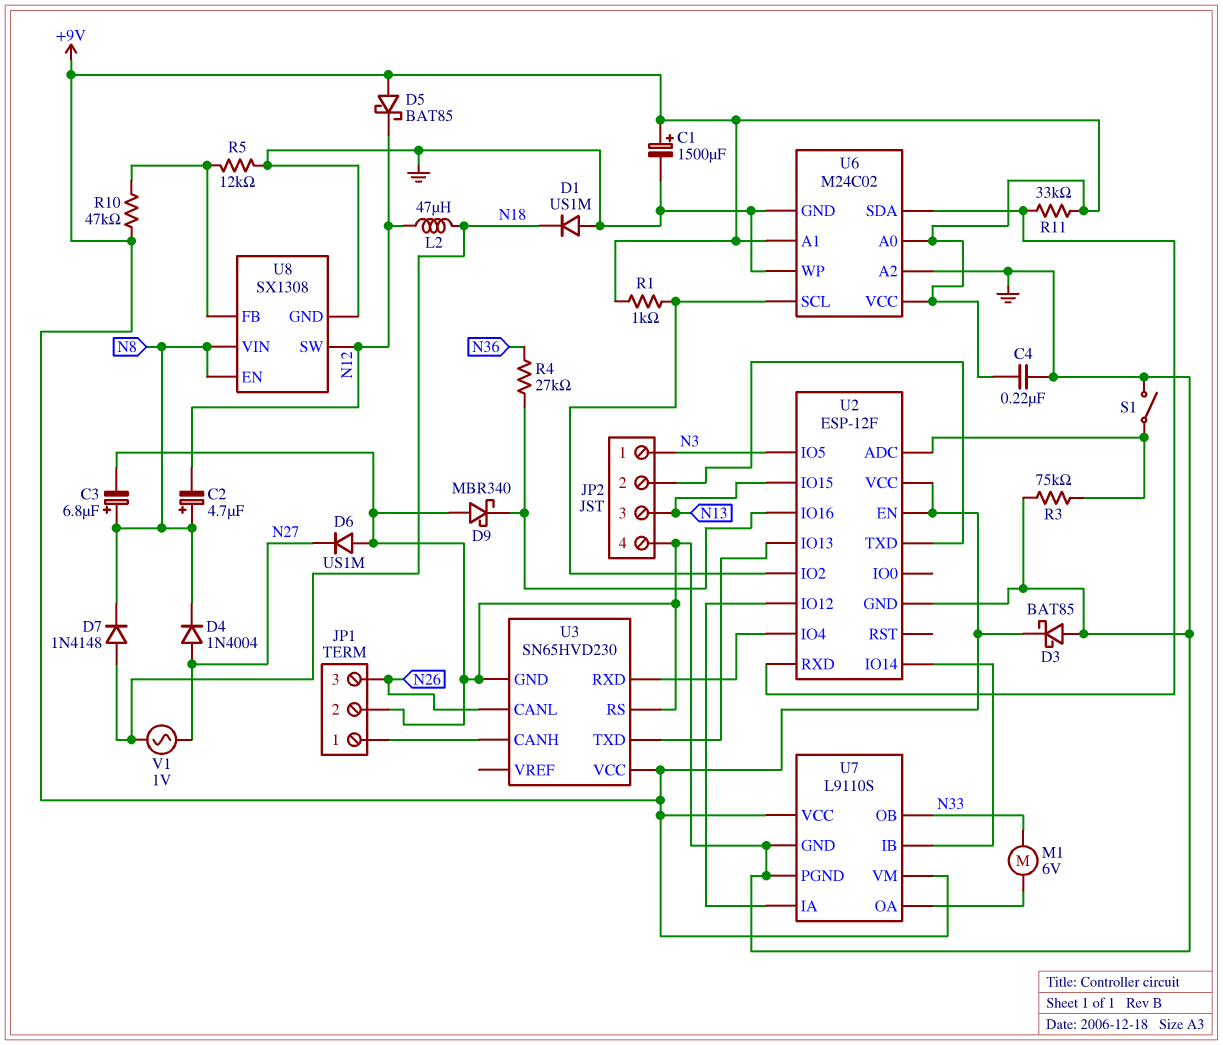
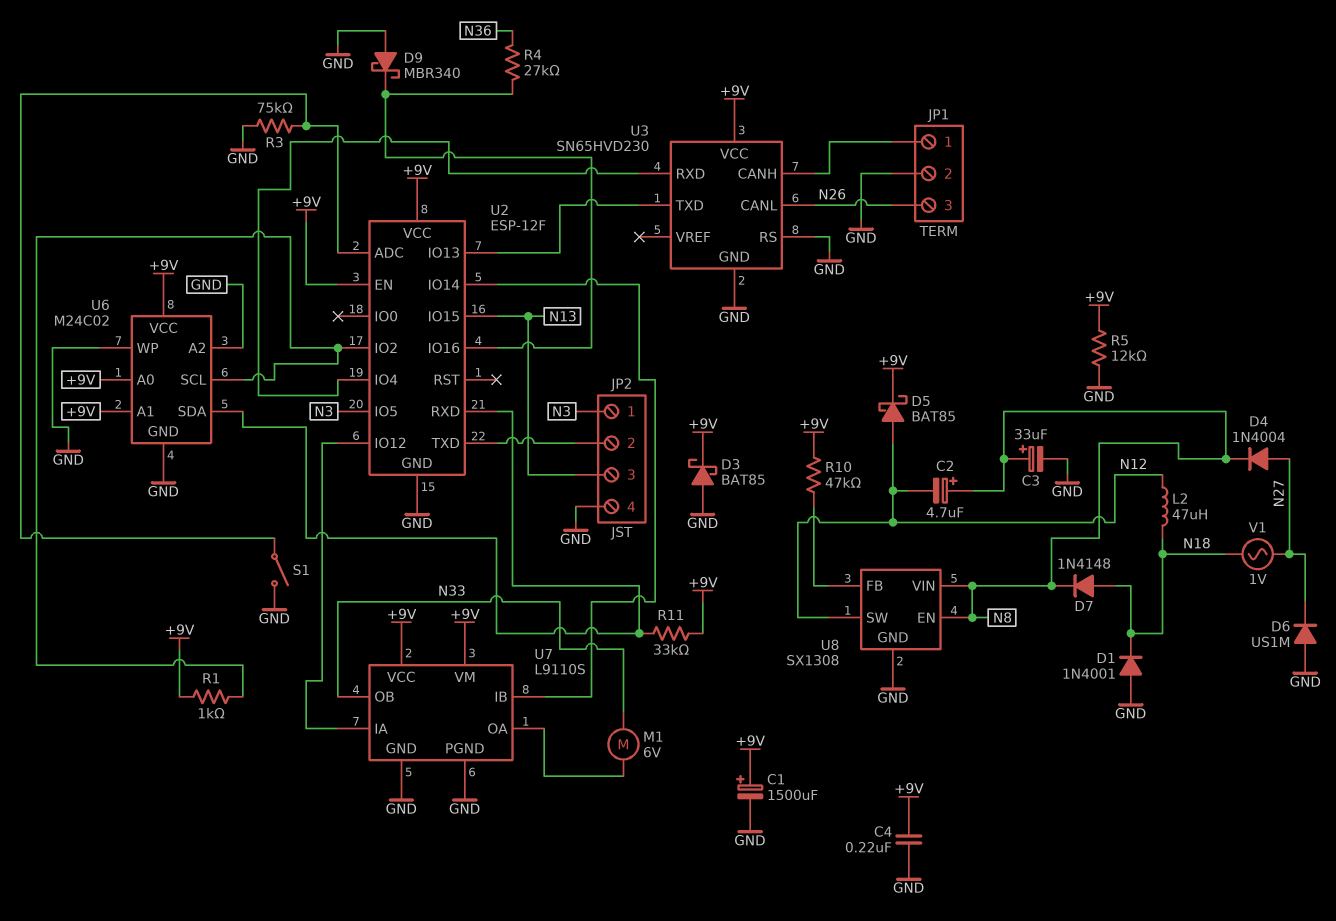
C3: 6.8uF (plus N8, minus GND) -> 33uF (plus N8, minus GND)
D1: diode US1M (A GND, K N18) -> diode 1N4001 (A GND, K N18)
D5: schottky BAT85 (A +9V, K N12) -> schottky BAT85 (A N12, K +9V)
R5: 12k (GND, U8/FB) -> 12k (+9V, GND)

